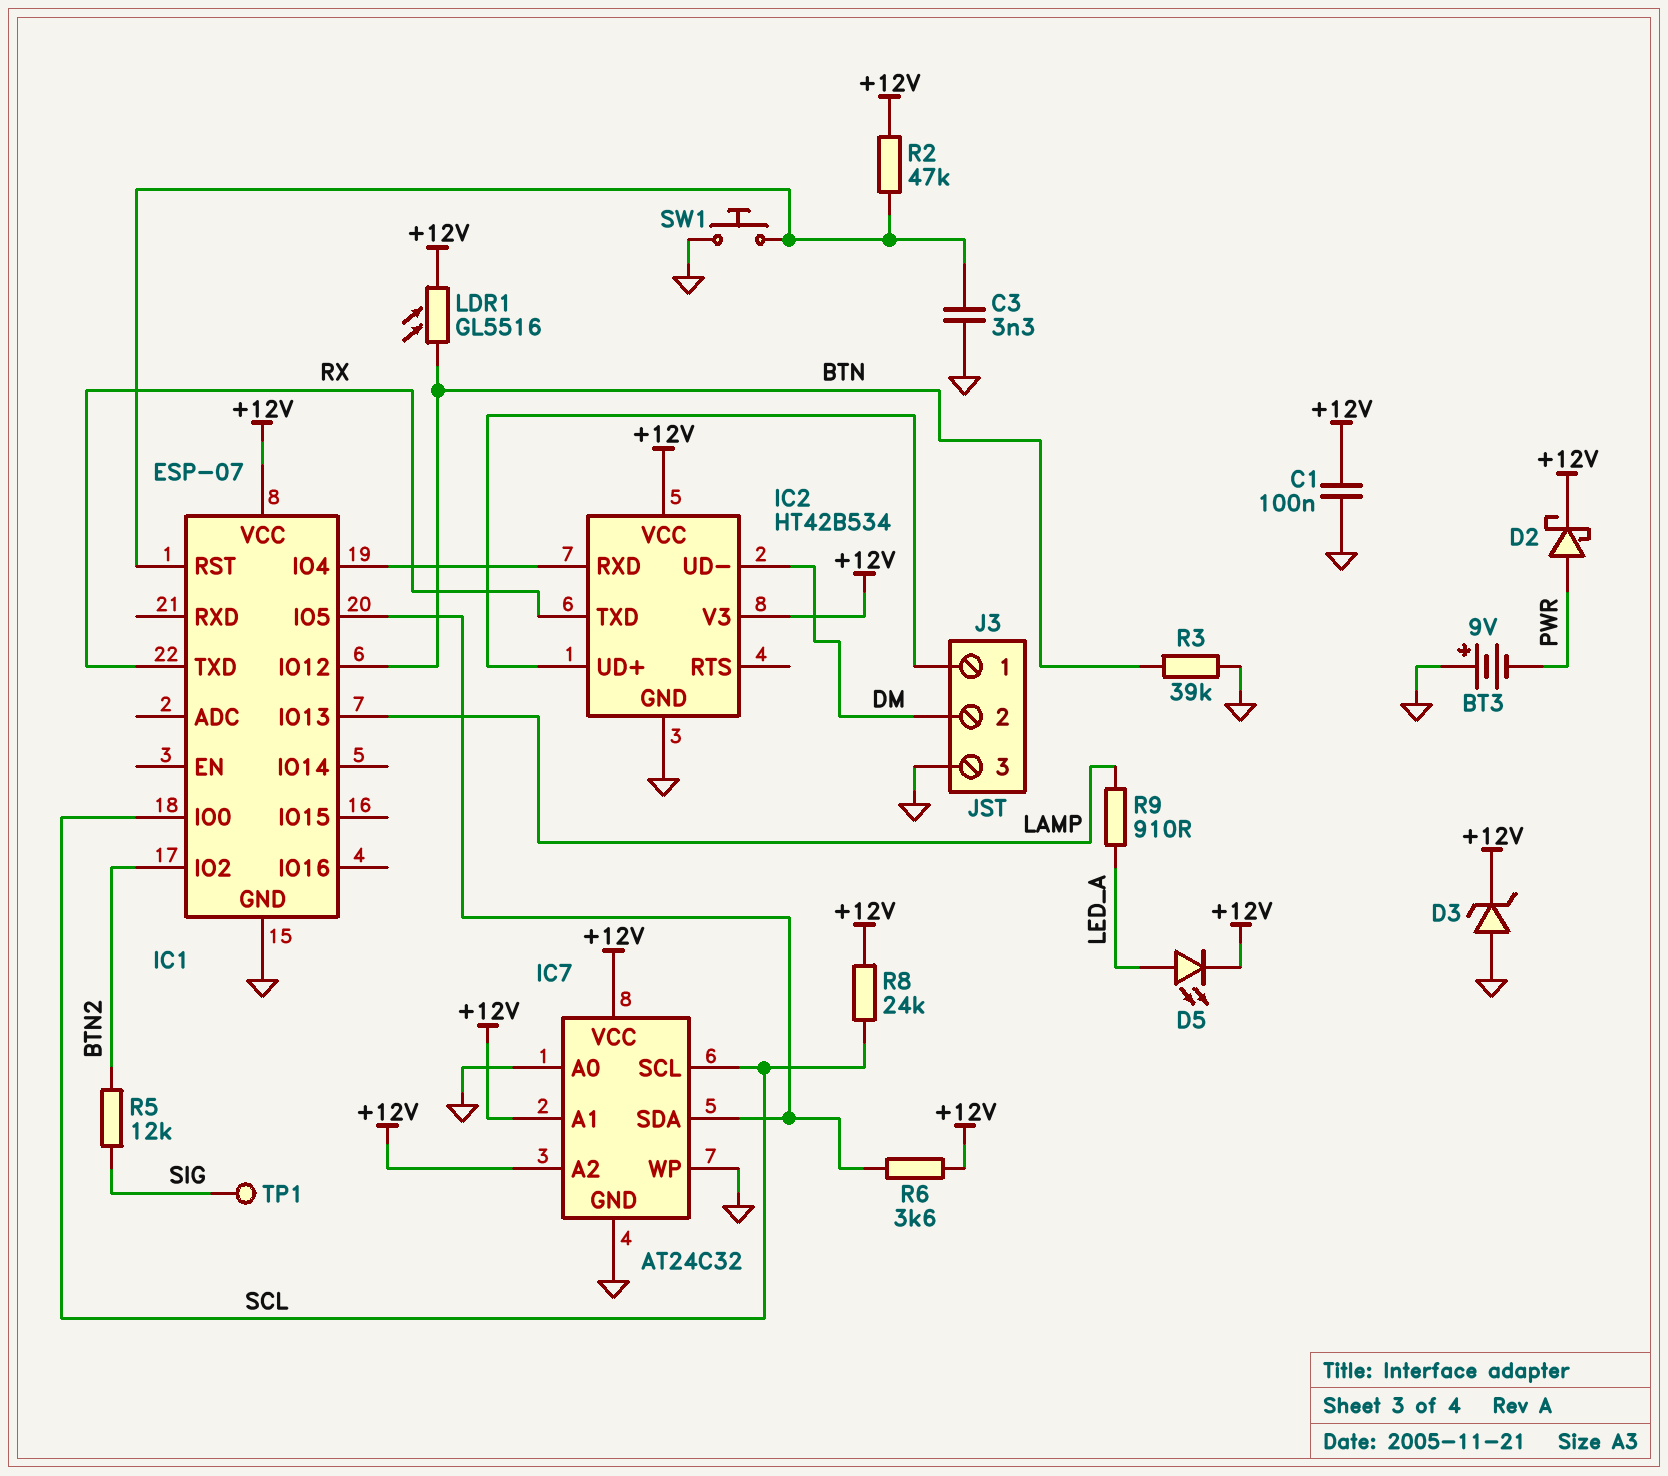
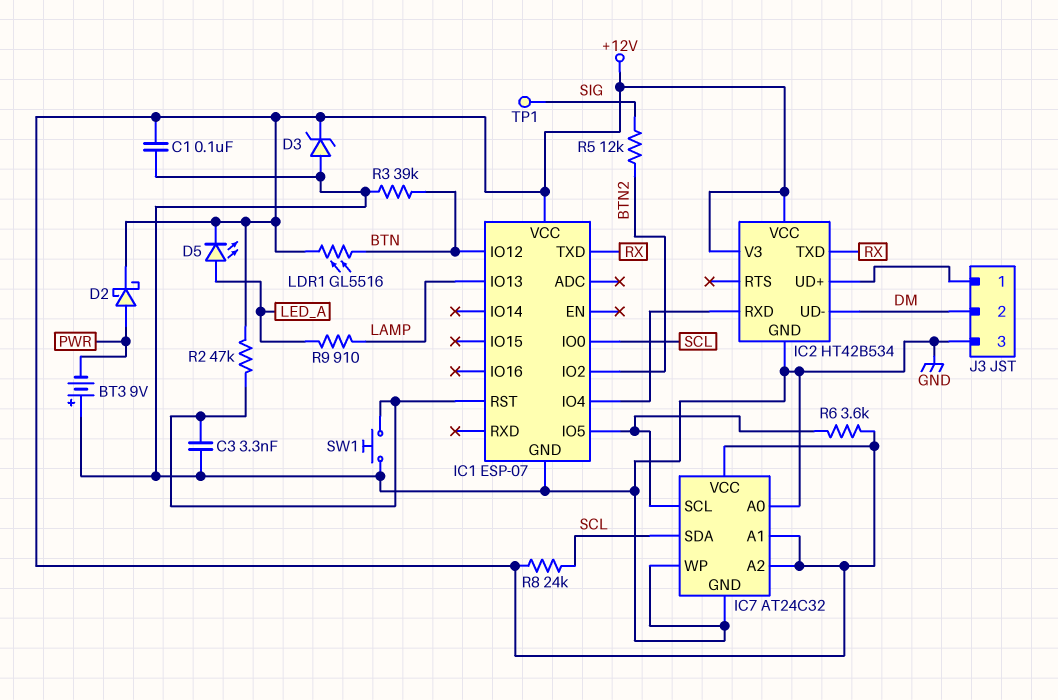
IC7 pin SCL: SCL -> IC1/IO5
IC7 pin SDA: IC1/IO5 -> SCL

